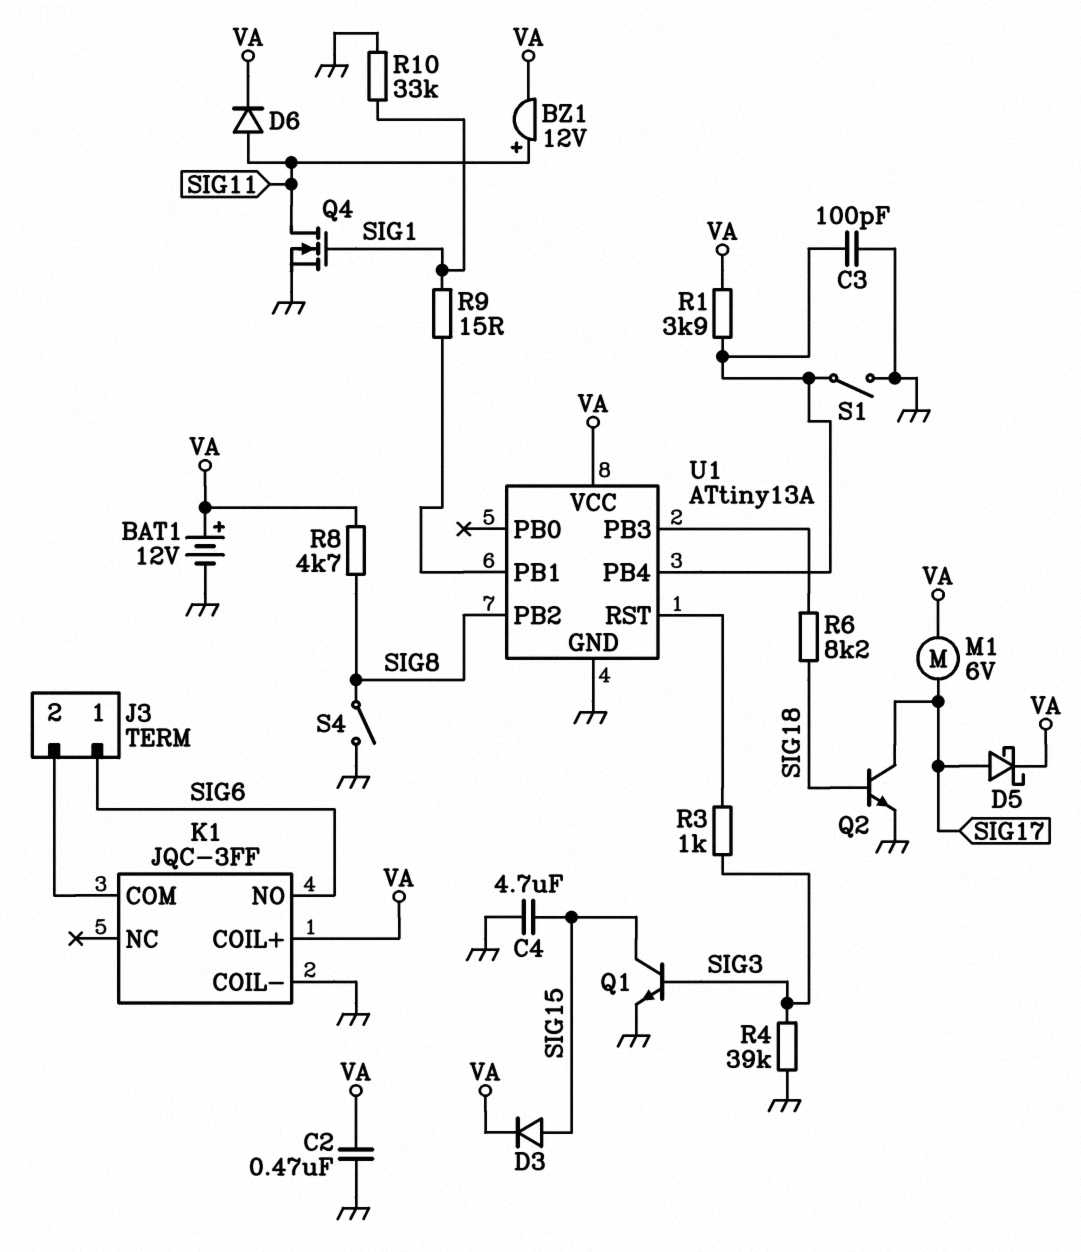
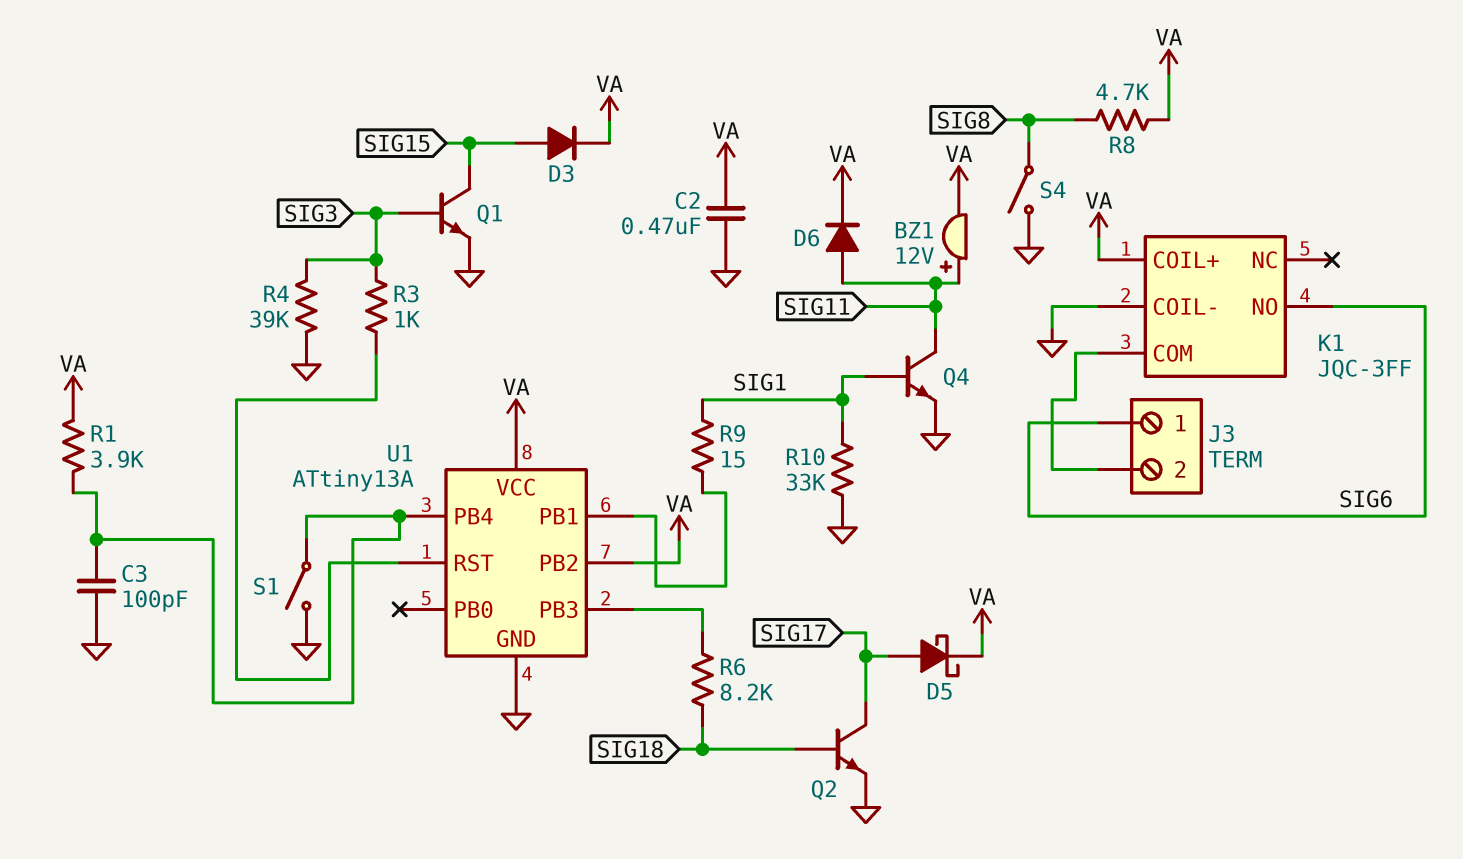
BAT1: 12V (plus VA, minus GND) -> none
C4: 4.7uF (GND, SIG15) -> none
M1: motor 6V (SIG17, VA) -> none
Q4: NMOS (G SIG1, D SIG11, S GND) -> NPN (B SIG1, C SIG11, E GND)
U1 pin PB2: SIG8 -> VA

